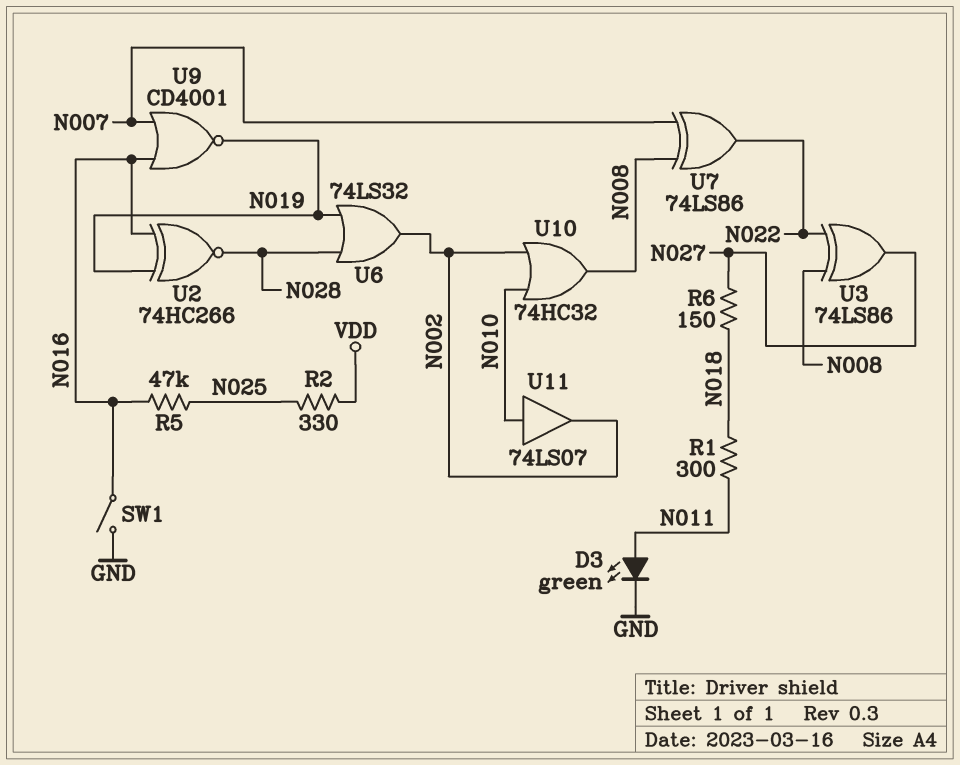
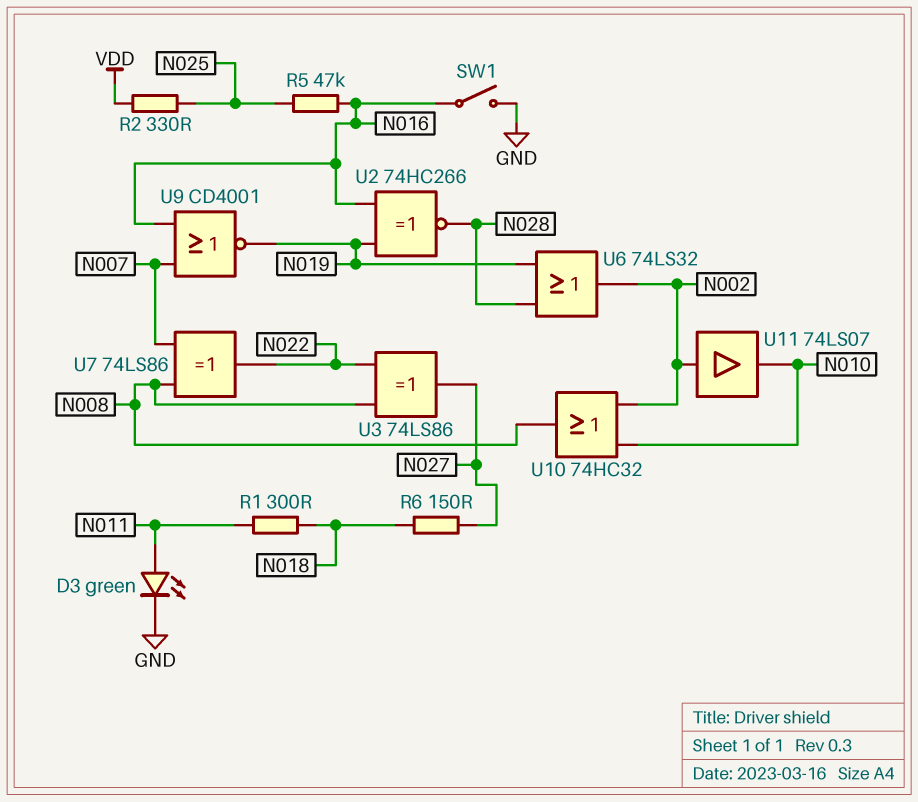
U11: buffer 74LS07 (in N010, out N002) -> buffer 74LS07 (in N002, out N010)

